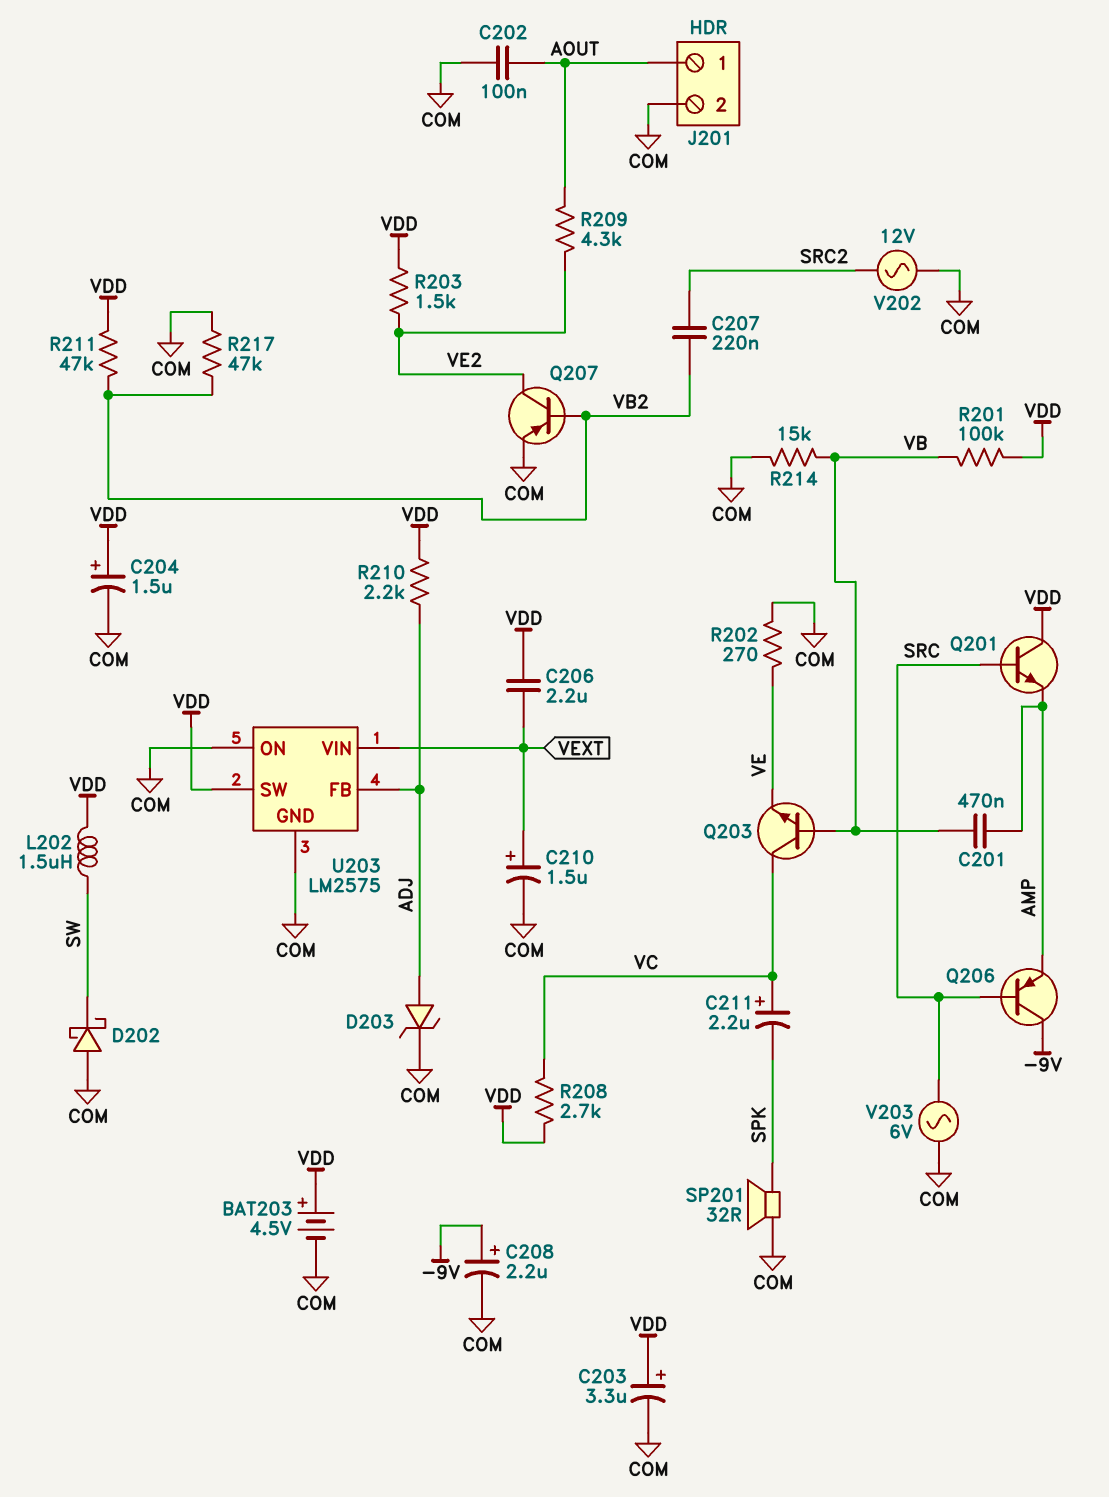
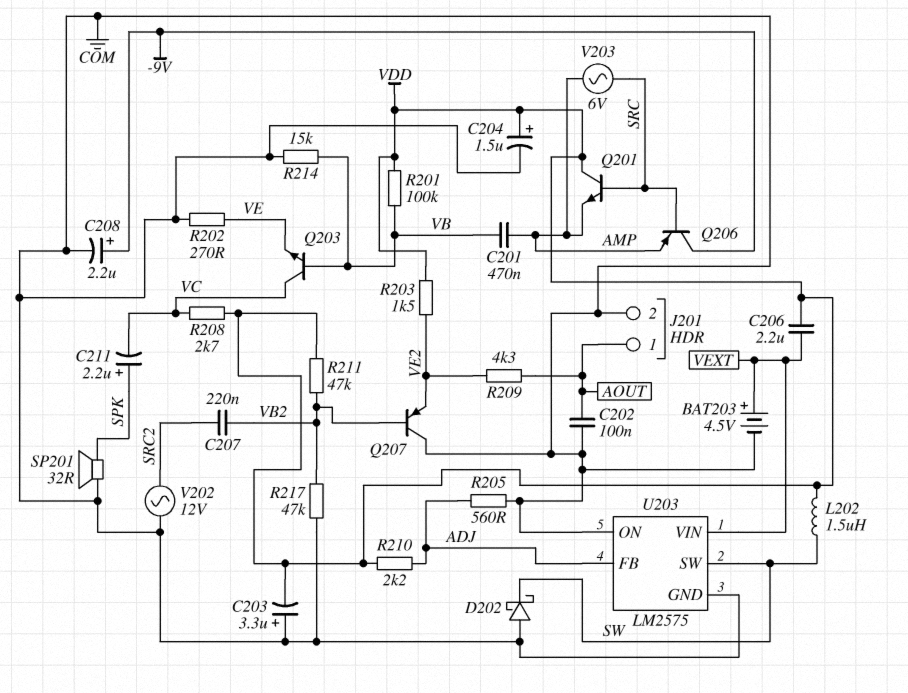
BAT203: 4.5V (plus VDD, minus COM) -> 4.5V (plus VEXT, minus COM)
C203: 3.3uF (plus VDD, minus COM) -> 3.3uF (plus COM, minus VDD)
C210: 1.5uF (plus VEXT, minus COM) -> none
C211: 2.2uF (plus VC, minus SPK) -> 2.2uF (plus SPK, minus VC)
D203: zener (A ADJ, K COM) -> none
Q207: PNP (B VB2, C VE2, E COM) -> PNP (B VB2, C COM, E VE2)
R205: none -> 560 (ADJ, COM)
U203 pin SW: VDD -> SW
V203: AC 6V (COM, SRC) -> AC 6V (AMP, SRC)

